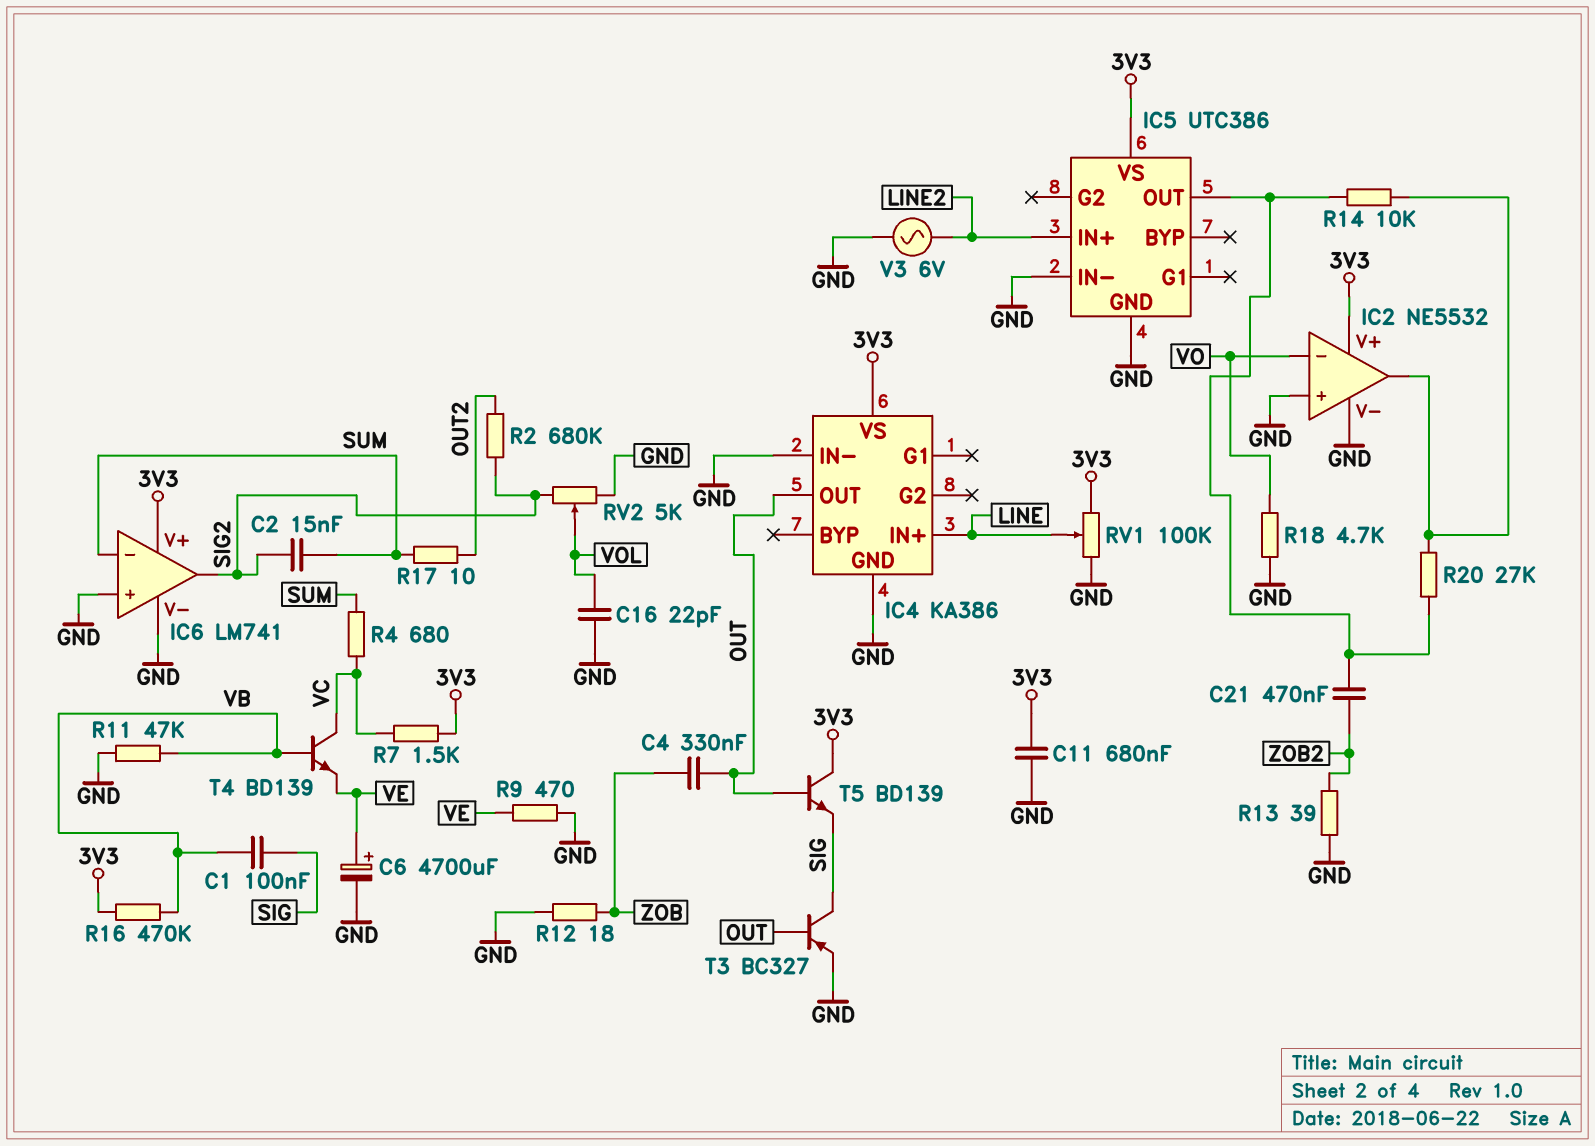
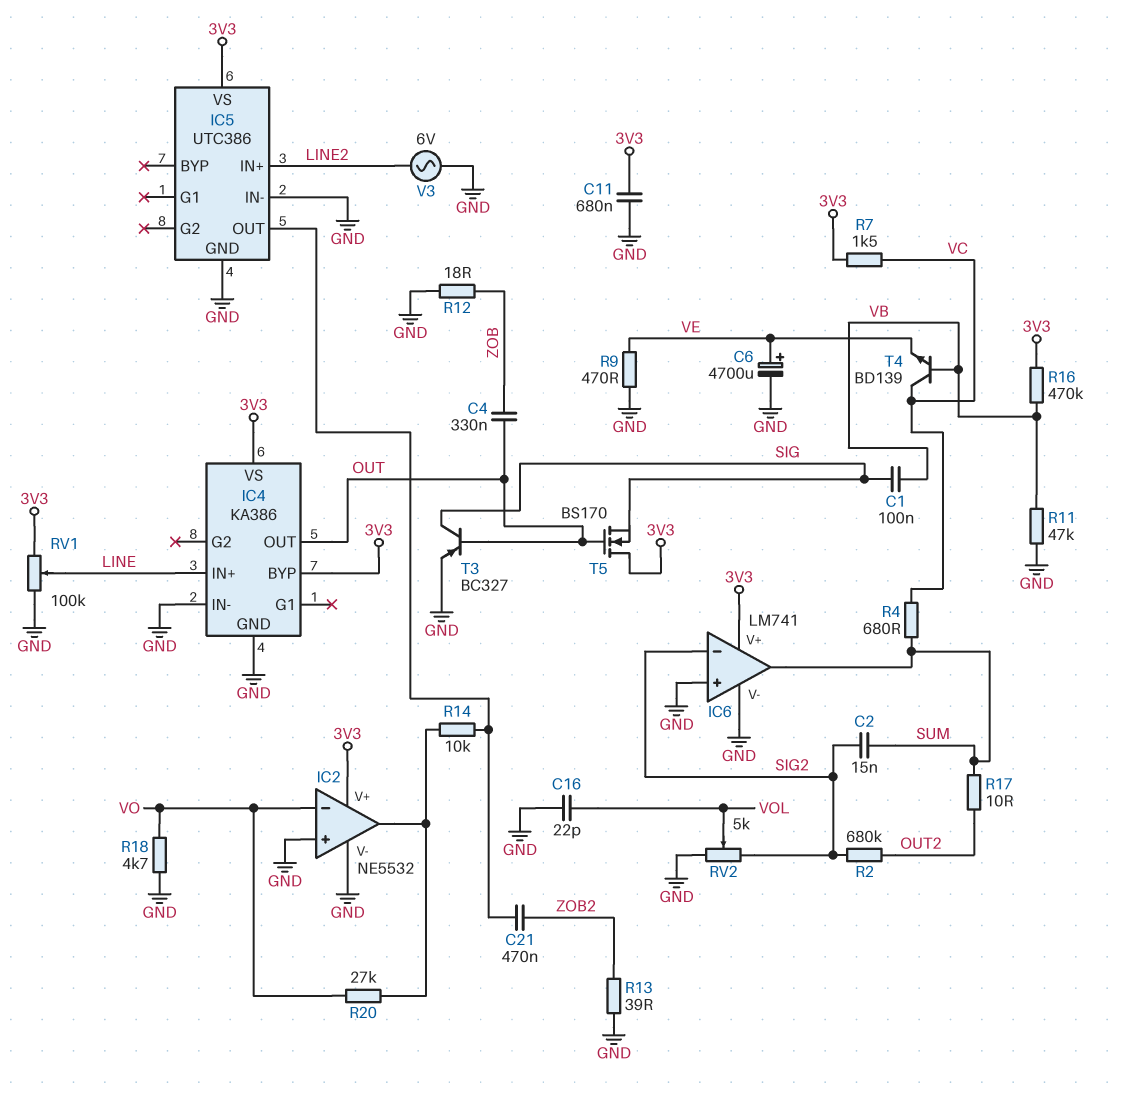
IC4 pin BYP: none -> 3V3
IC6 pin in-: SUM -> SIG2
IC6 pin out: SIG2 -> SUM
R20: 27k (IC2/out, IC5/OUT) -> 27k (IC2/out, VO)
T5: NPN BD139 (B OUT, C 3V3, E SIG) -> NMOS BS170 (G OUT, D 3V3, S SIG)

